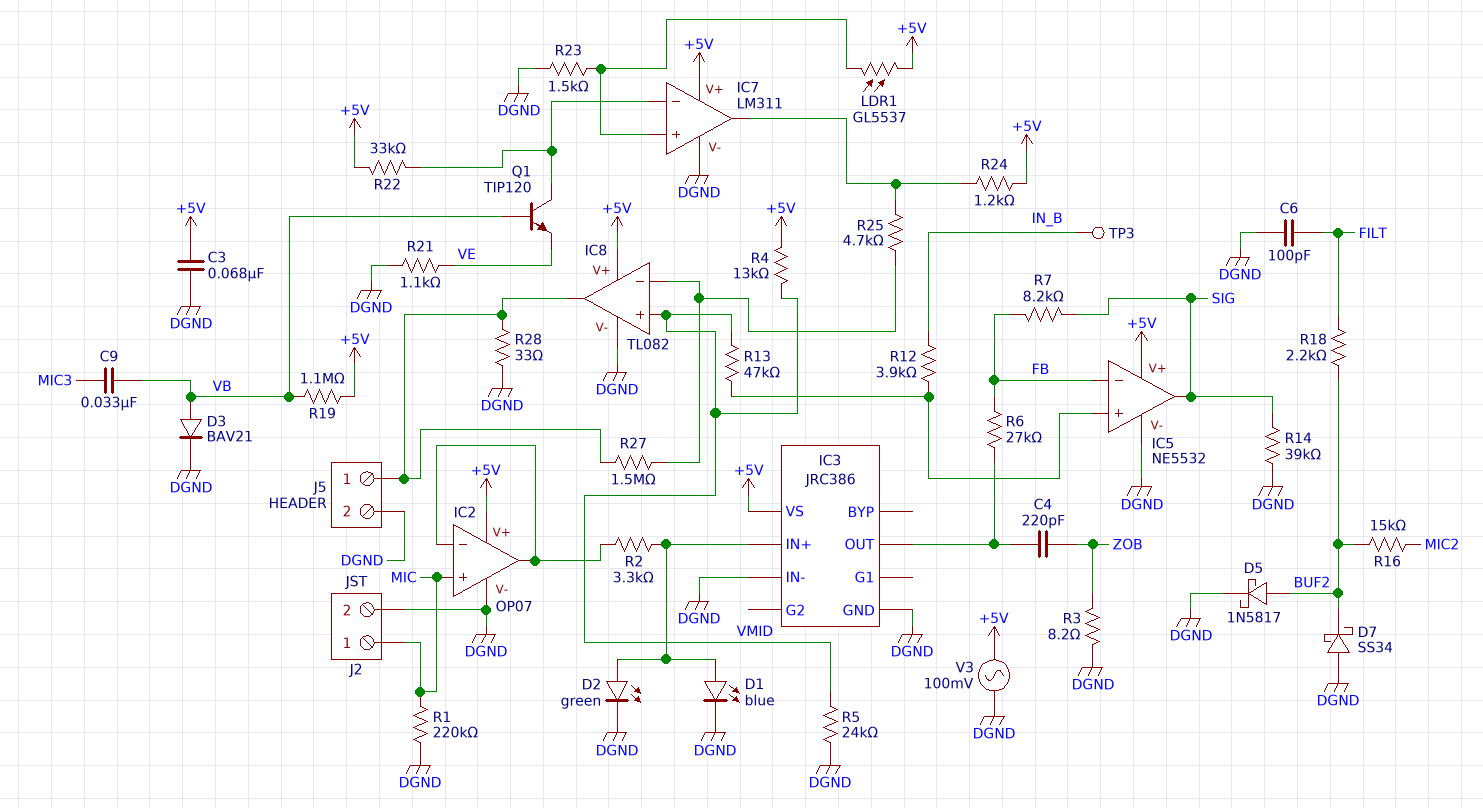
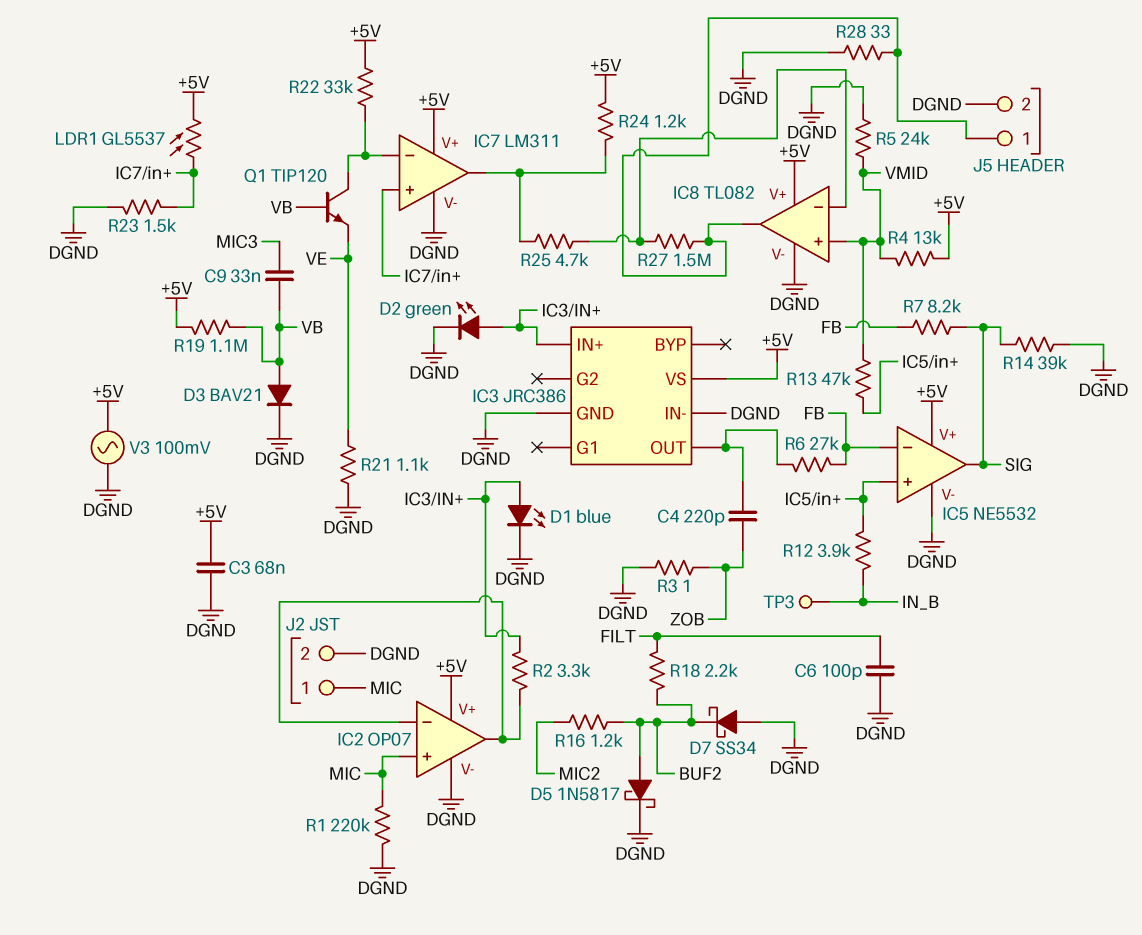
R3: 8.2 (DGND, ZOB) -> 1 (DGND, ZOB)
R16: 15k (BUF2, MIC2) -> 1.2k (BUF2, MIC2)

